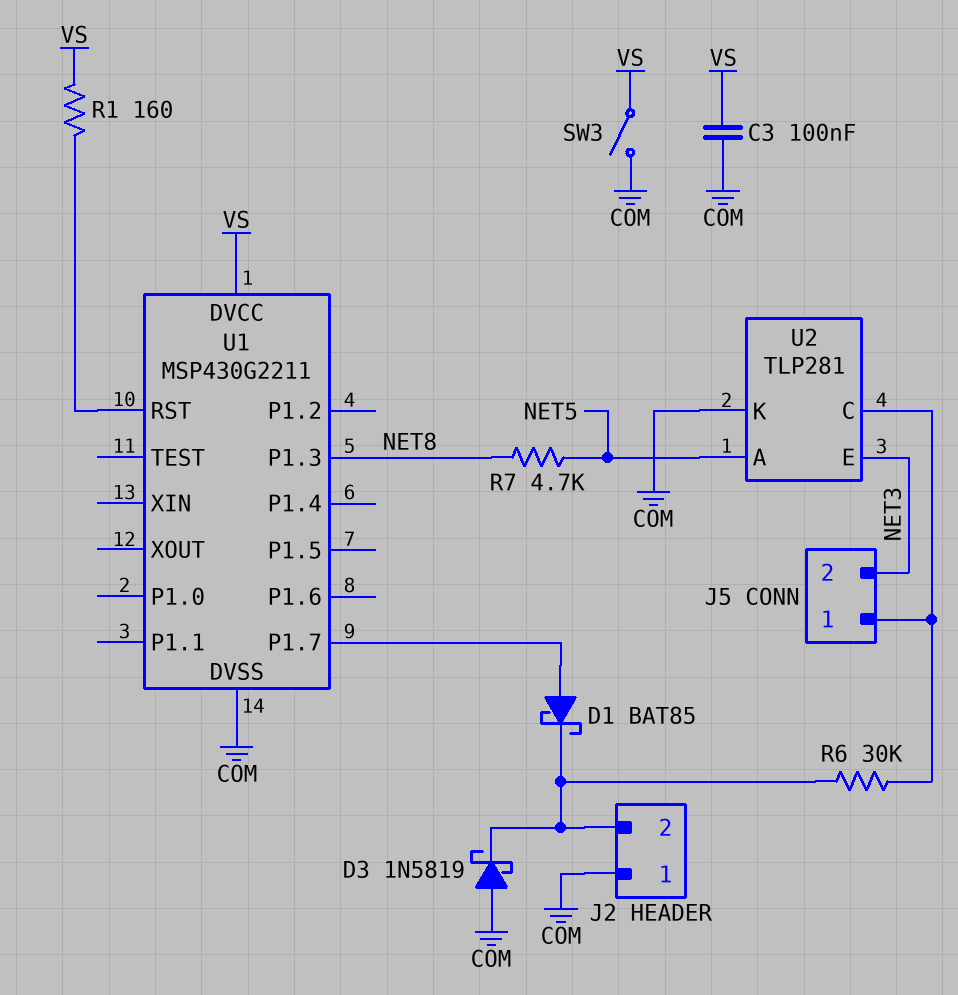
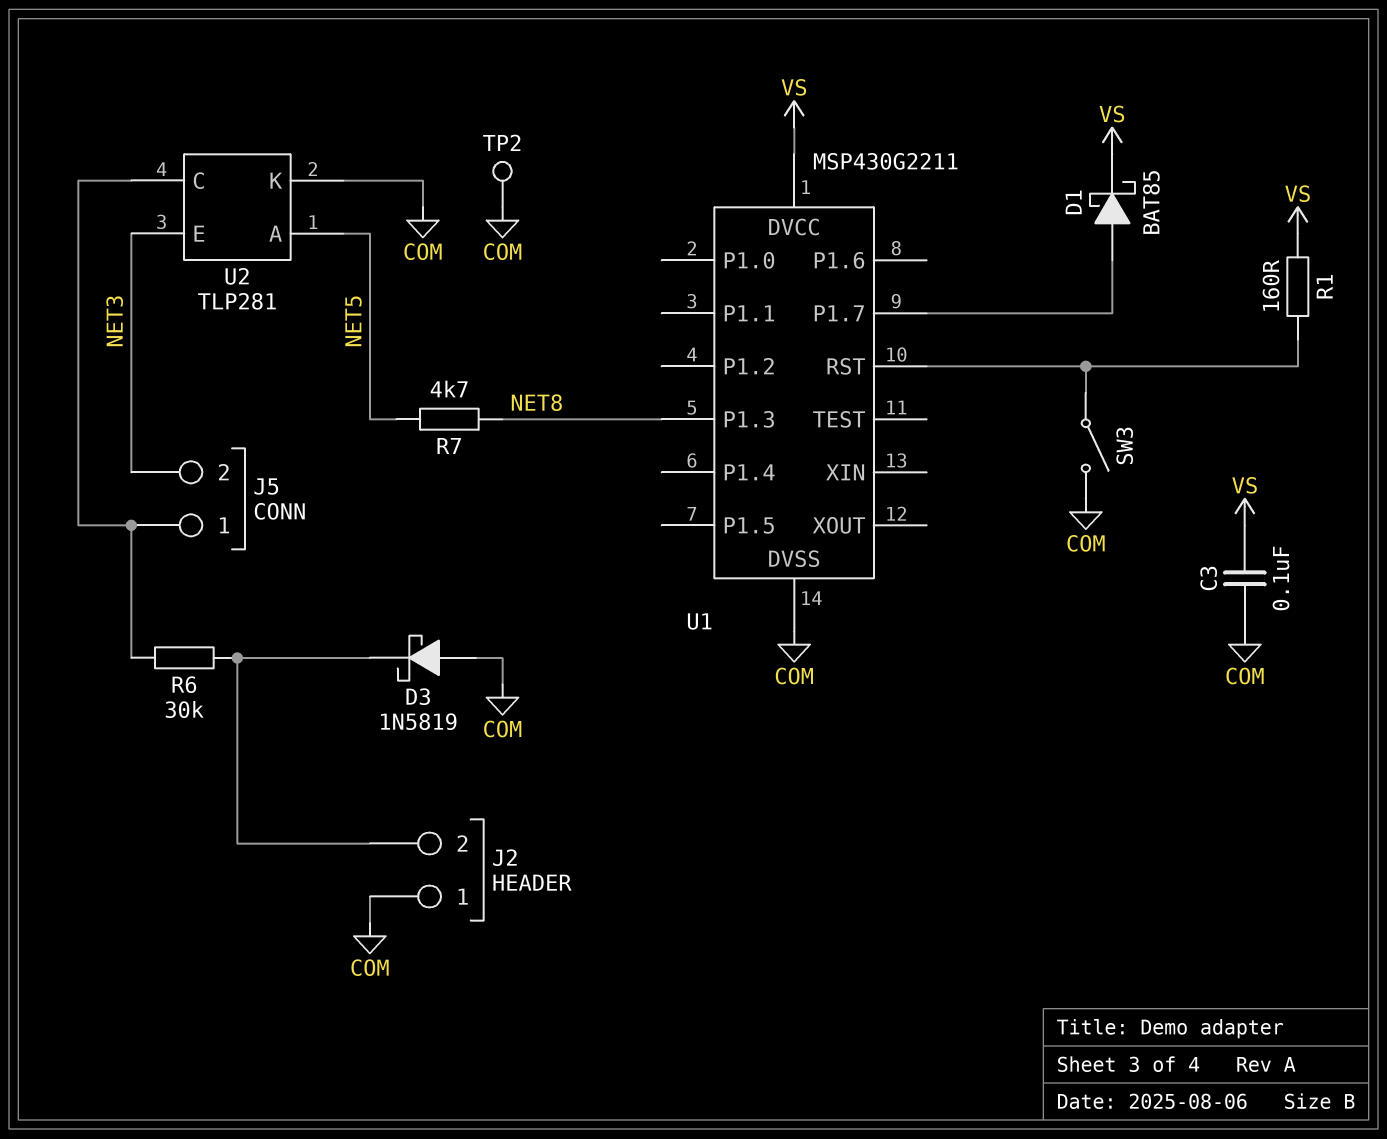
D1: schottky BAT85 (A U1/P1.7, K J2/2) -> schottky BAT85 (A U1/P1.7, K VS)
SW3: switch (COM, VS) -> switch (COM, U1/RST)
TP2: none -> test point (COM)

